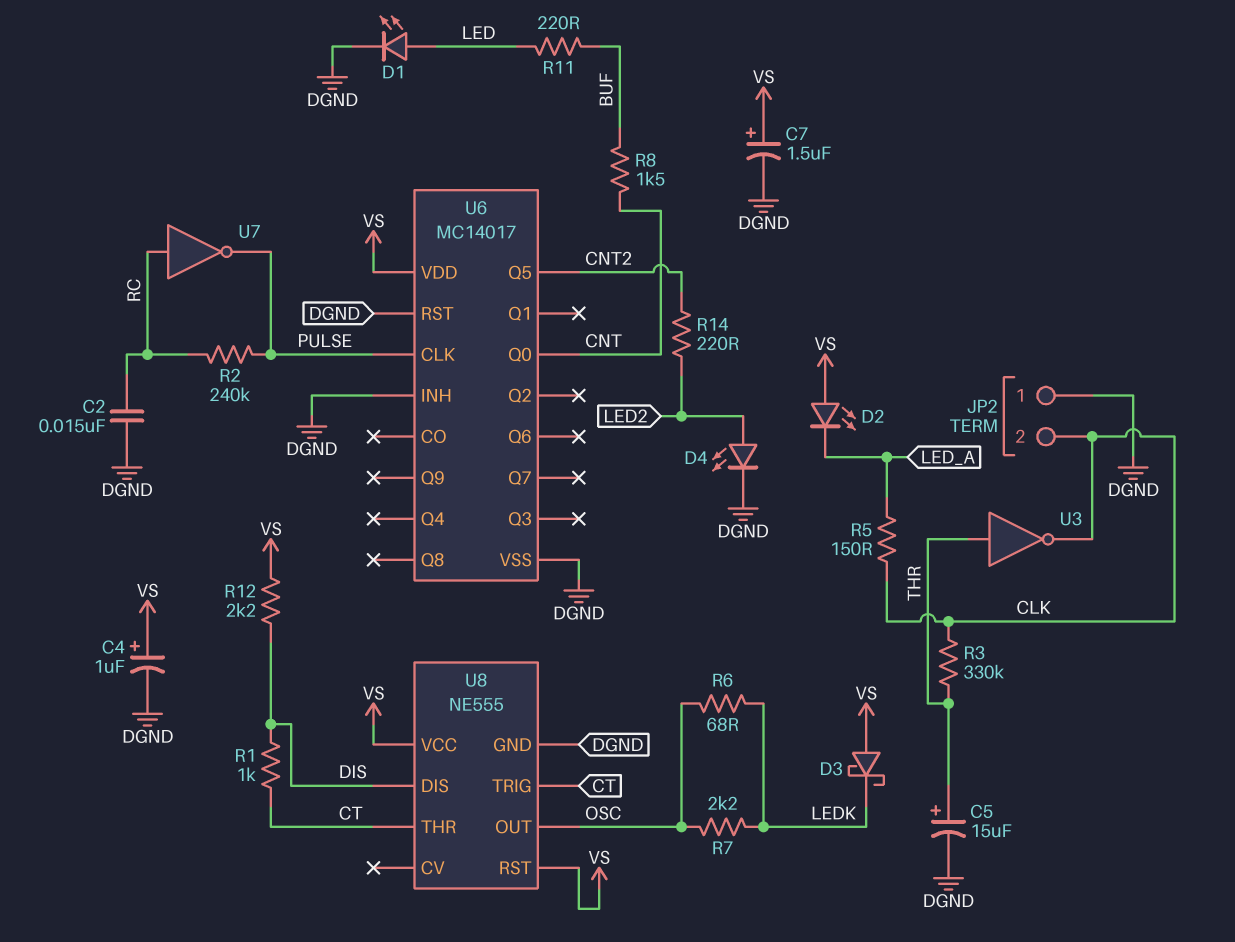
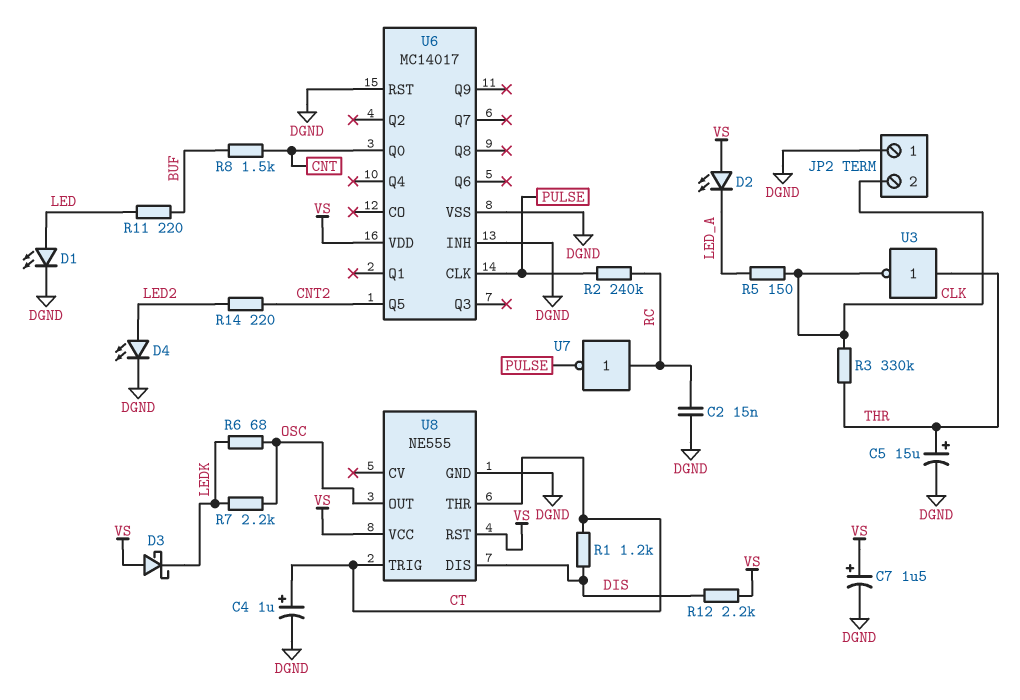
C4: 1uF (plus VS, minus DGND) -> 1uF (plus CT, minus DGND)
R1: 1k (CT, DIS) -> 1.2k (CT, DIS)

